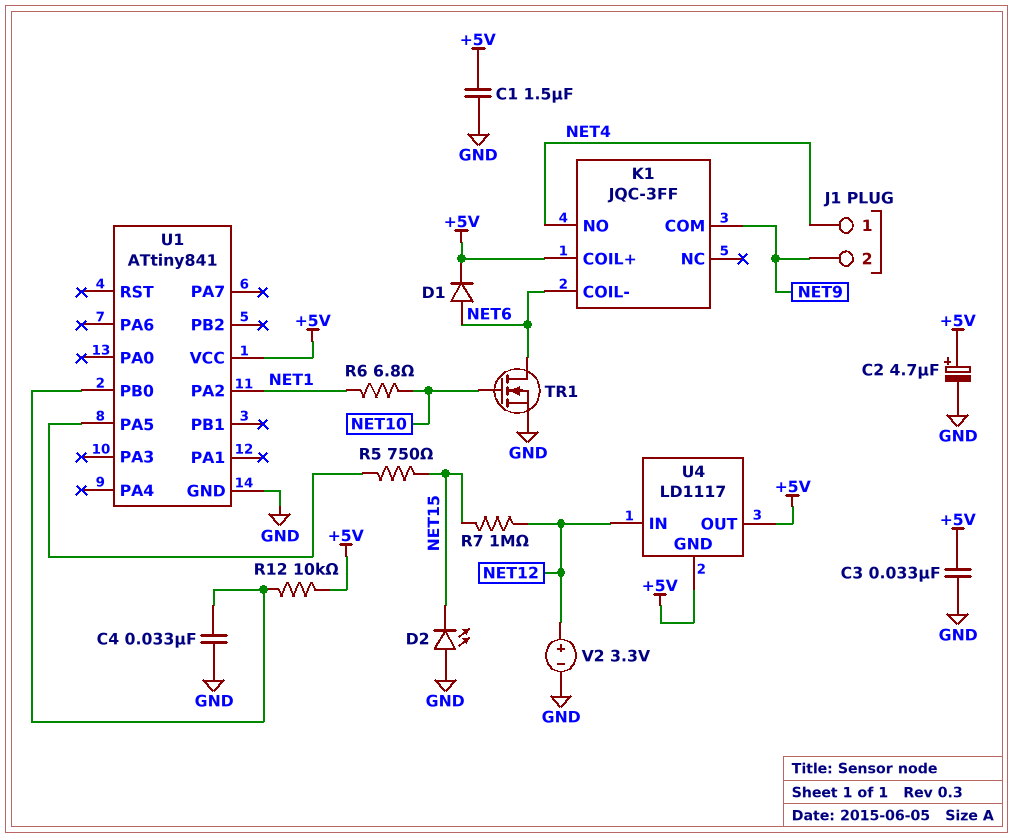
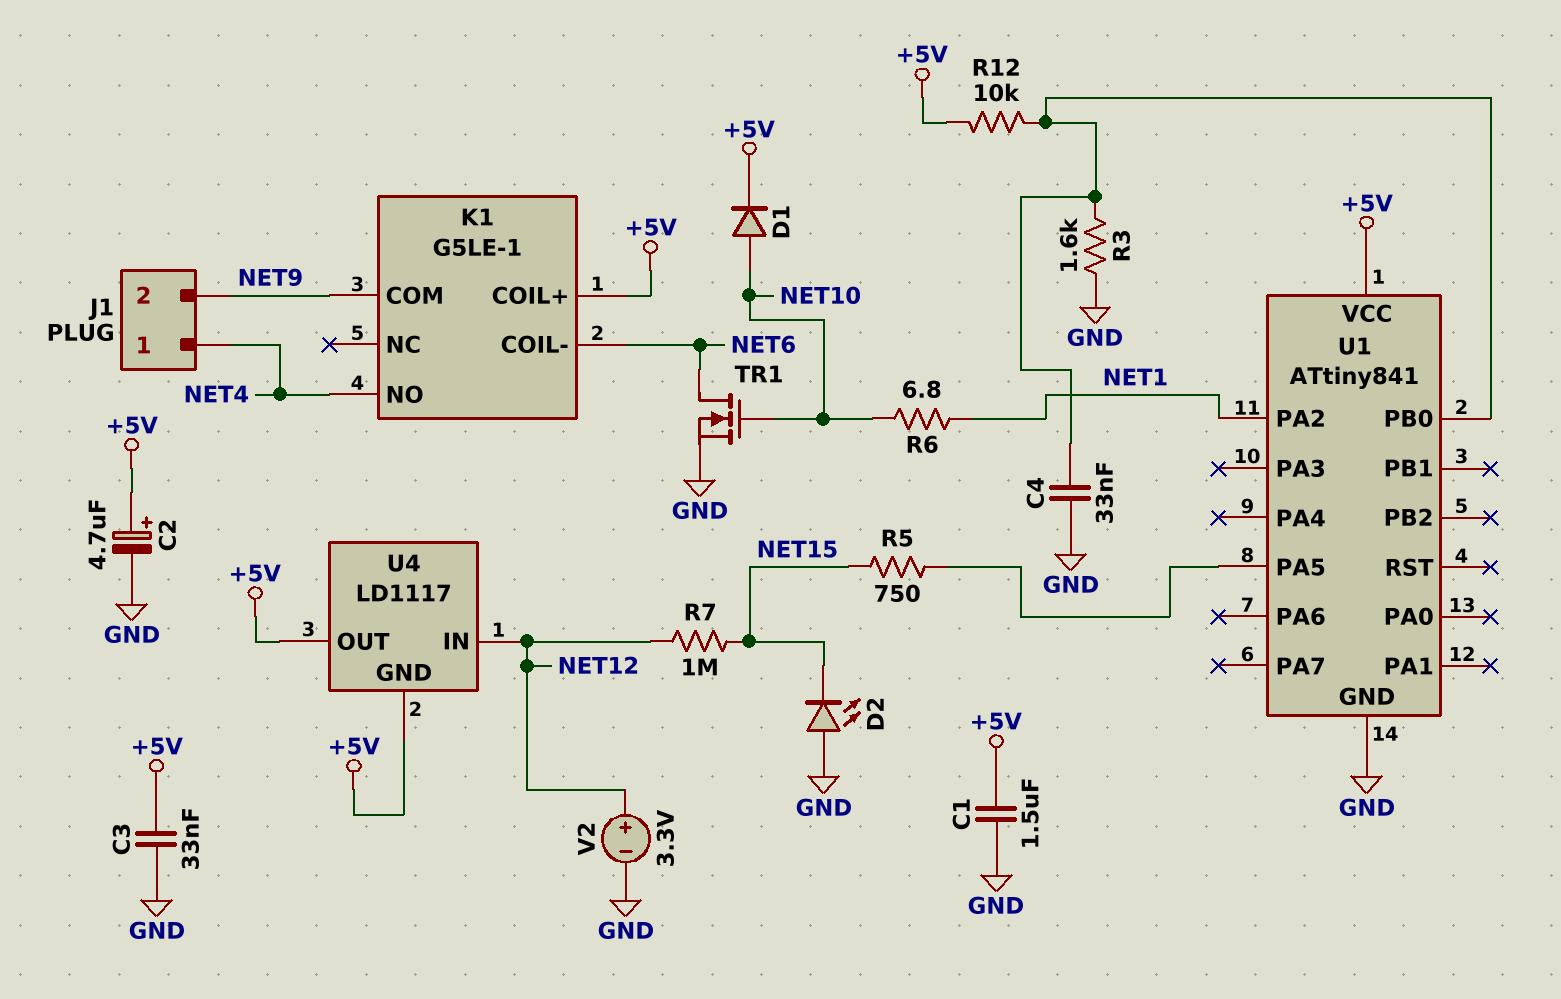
D1: diode (A NET6, K +5V) -> diode (A NET10, K +5V)
K1: JQC-3FF -> G5LE-1
R3: none -> 1.6k (GND, U1/PB0)

